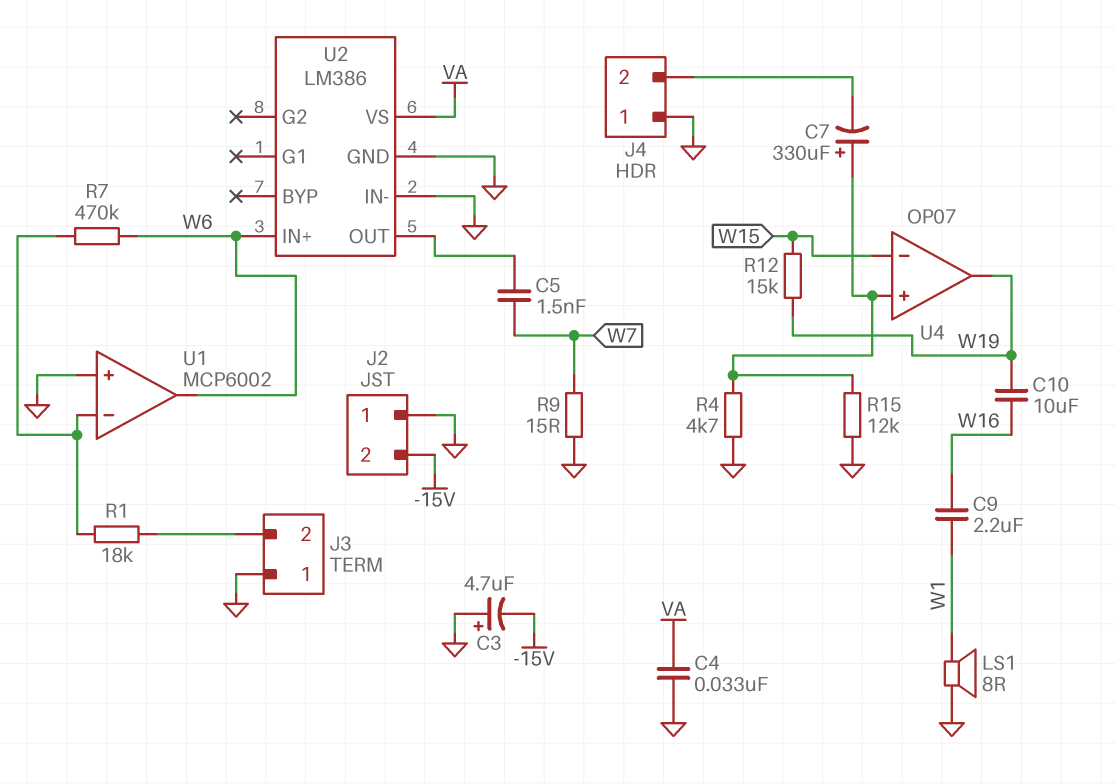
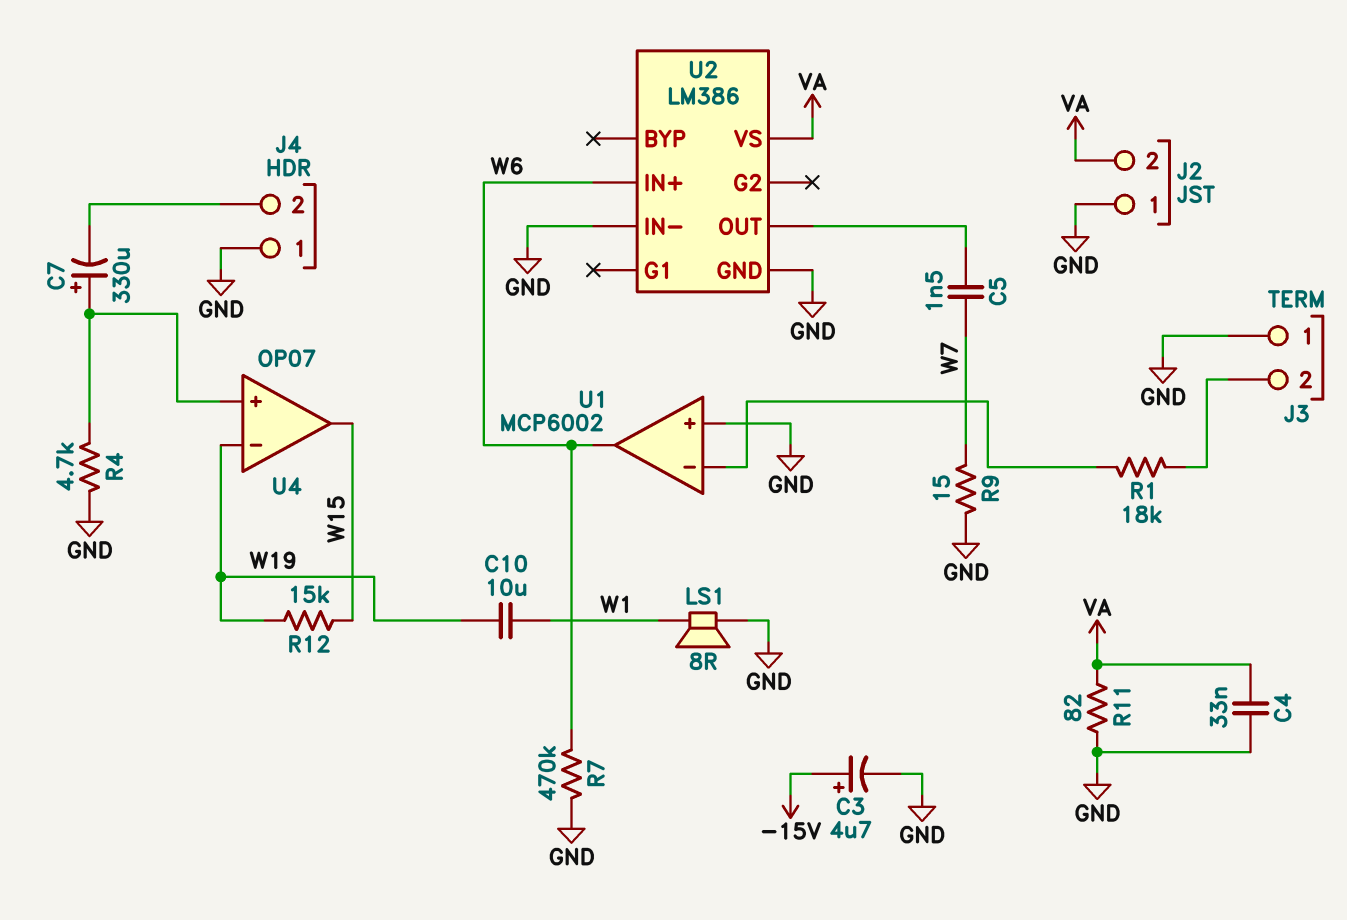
C3: 4.7uF (plus GND, minus -15V) -> 4.7uF (plus -15V, minus GND)
C9: 2.2uF (W1, W16) -> none
C10: 10uF (W16, W19) -> 10uF (W1, W19)
J2 pin 2: -15V -> VA
R7: 470k (U1/in-, W6) -> 470k (GND, W6)
R11: none -> 82 (GND, VA)
R15: 12k (GND, U4/in+) -> none
U4 pin in-: W15 -> W19
U4 pin out: W19 -> W15

